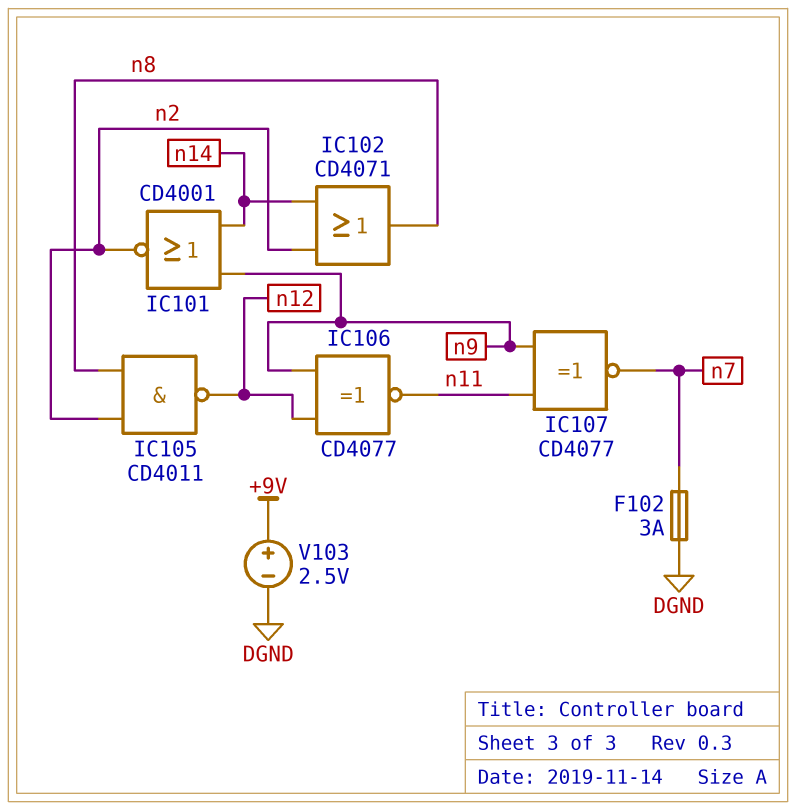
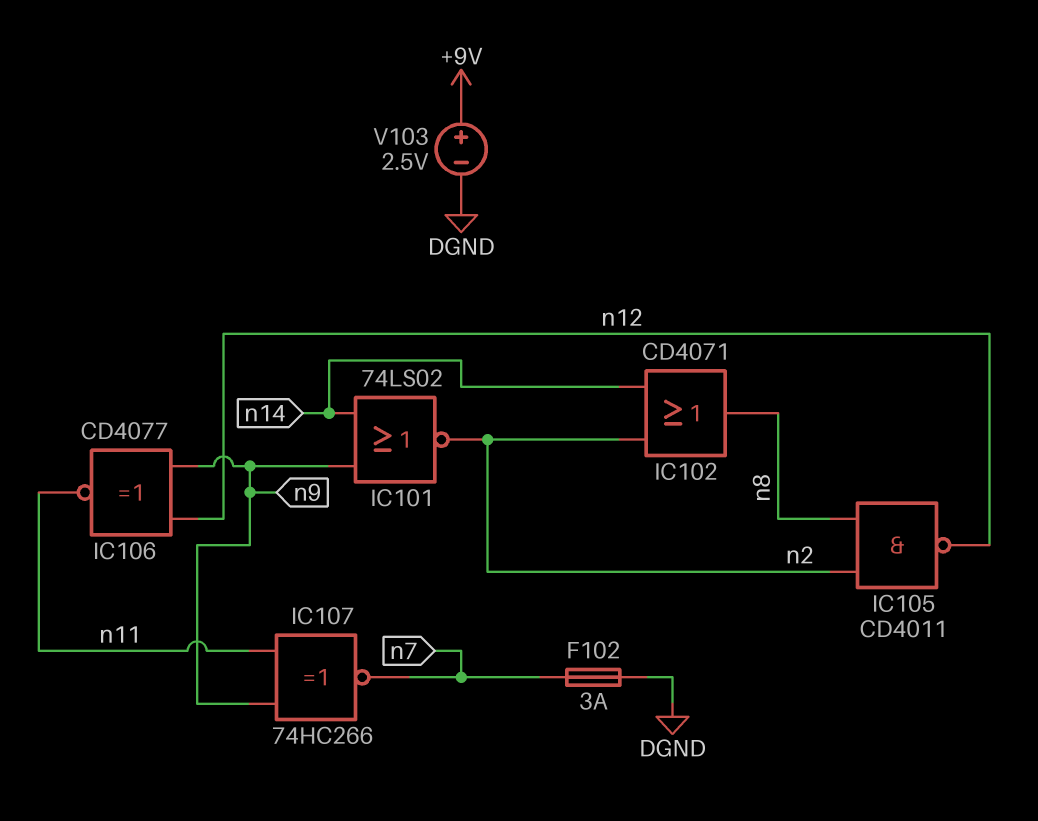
IC101: NOR CD4001 (in n9, in n14, out n2) -> NOR 74LS02 (in n9, in n14, out n2)
IC107: XNOR CD4077 (in n9, in n11, out n7) -> XNOR 74HC266 (in n9, in n11, out n7)

